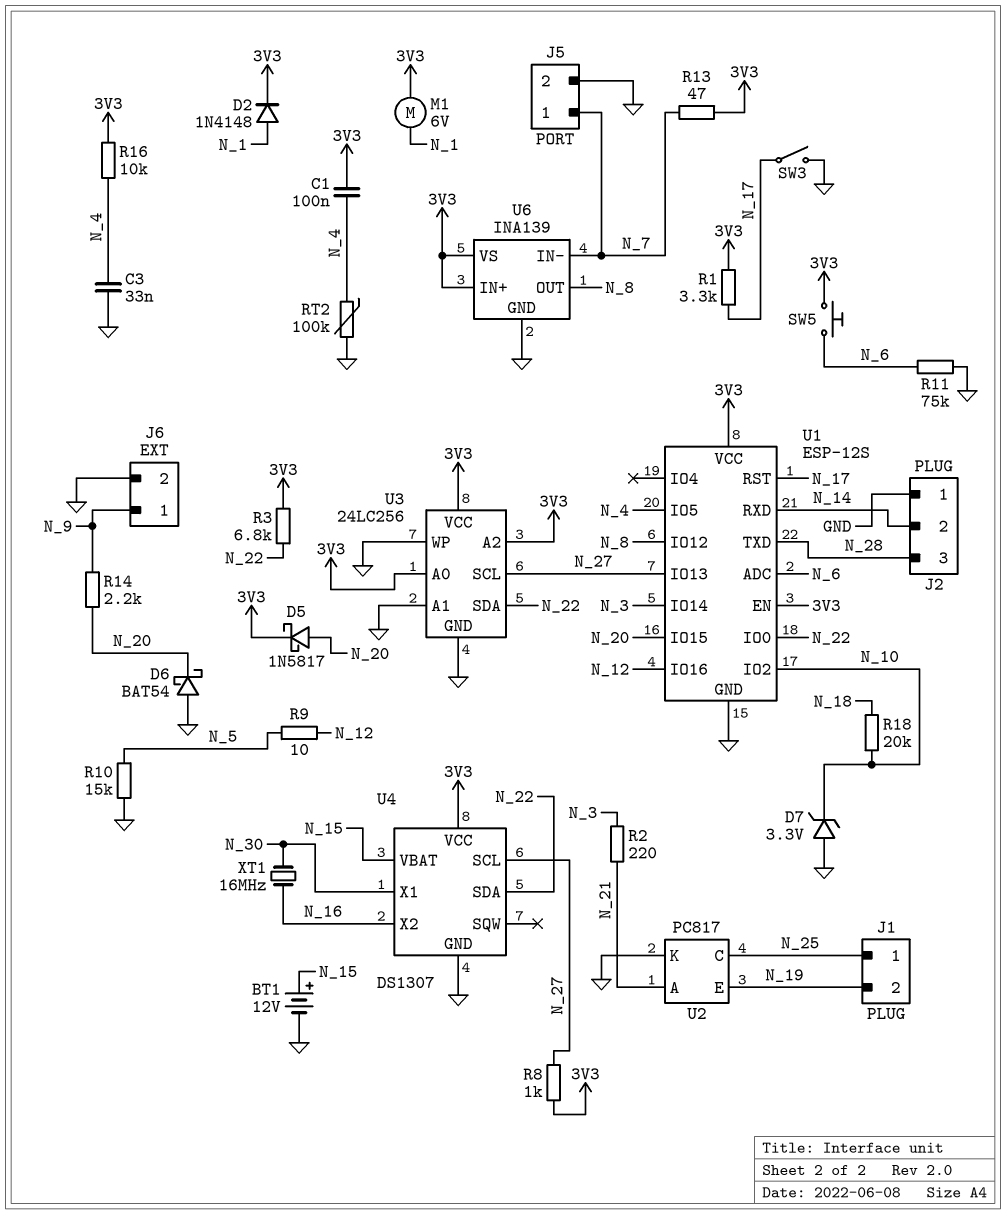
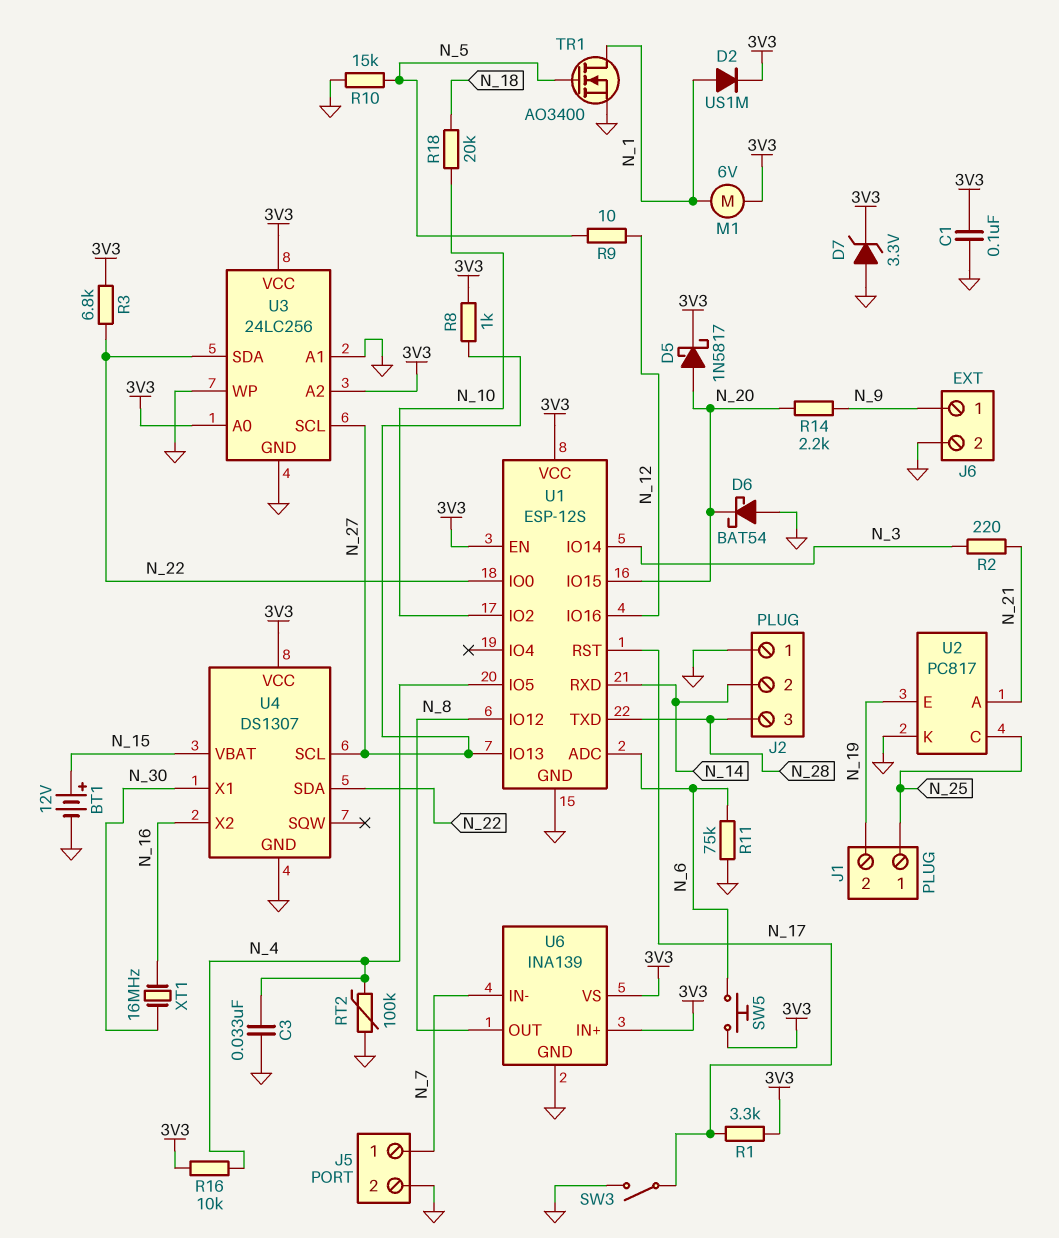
C1: 100nF (3V3, N_4) -> 100nF (3V3, GND)
D2: diode 1N4148 (A N_1, K 3V3) -> diode US1M (A N_1, K 3V3)
D7: zener 3.3V (A GND, K N_10) -> zener 3.3V (A GND, K 3V3)
R13: 47 (3V3, N_7) -> none
TR1: none -> NMOS AO3400 (G N_5, D N_1, S GND)

